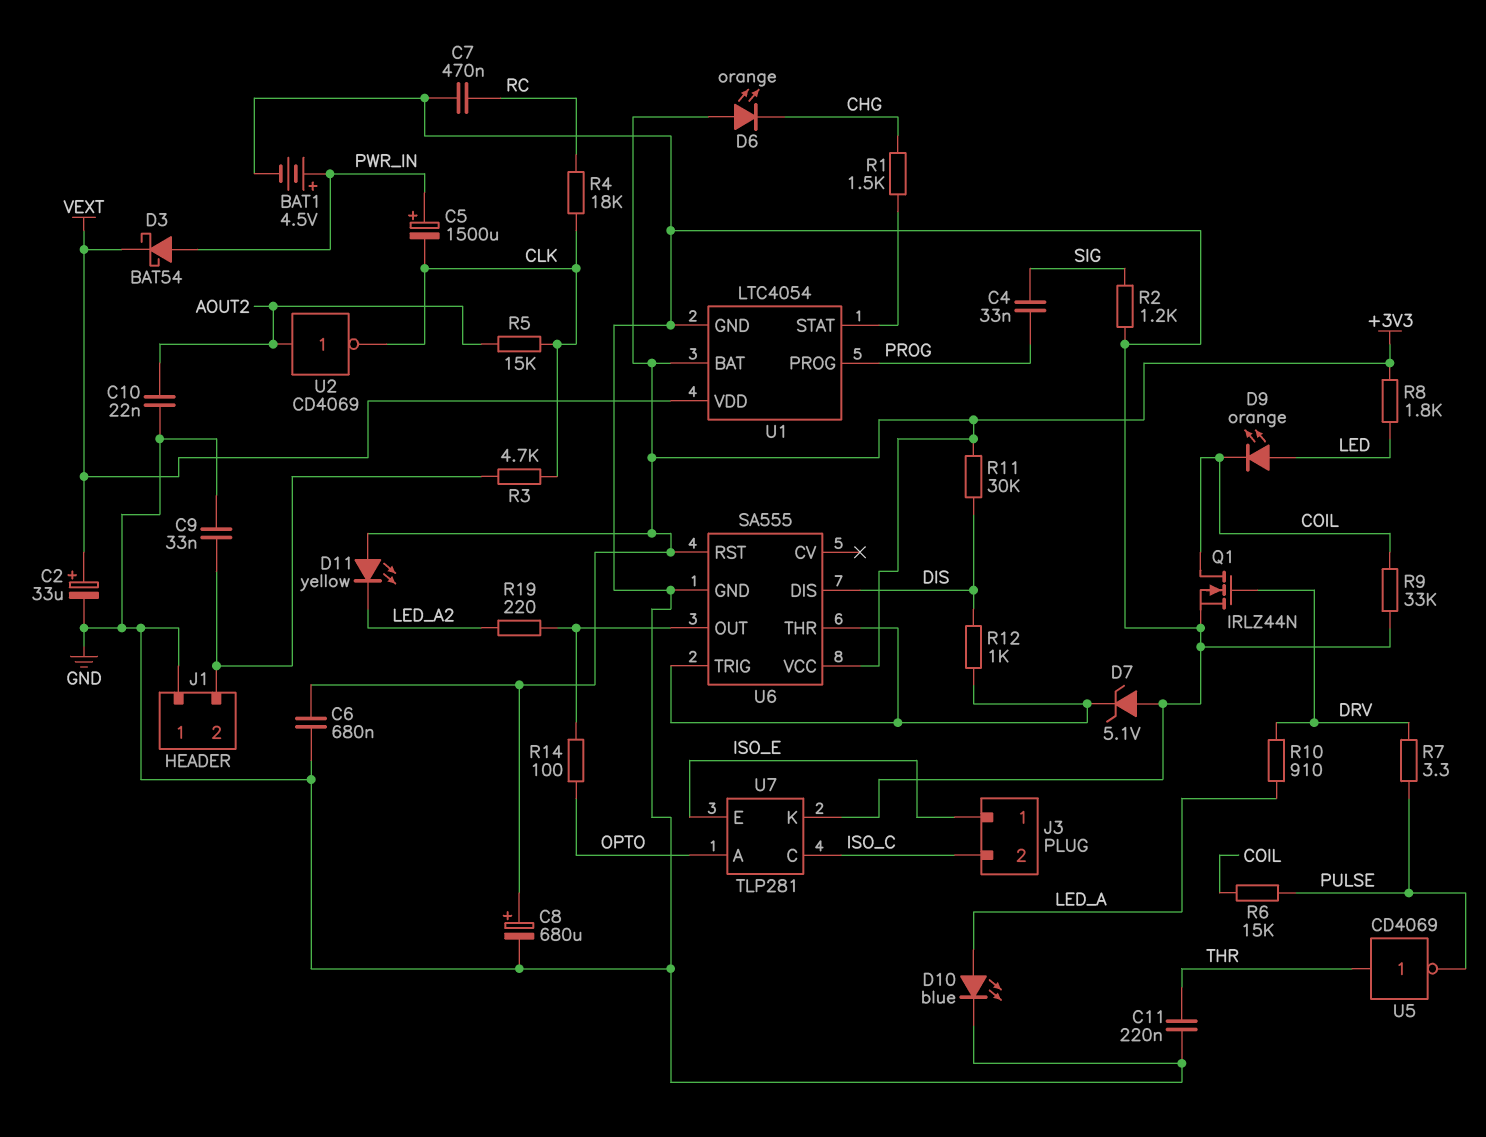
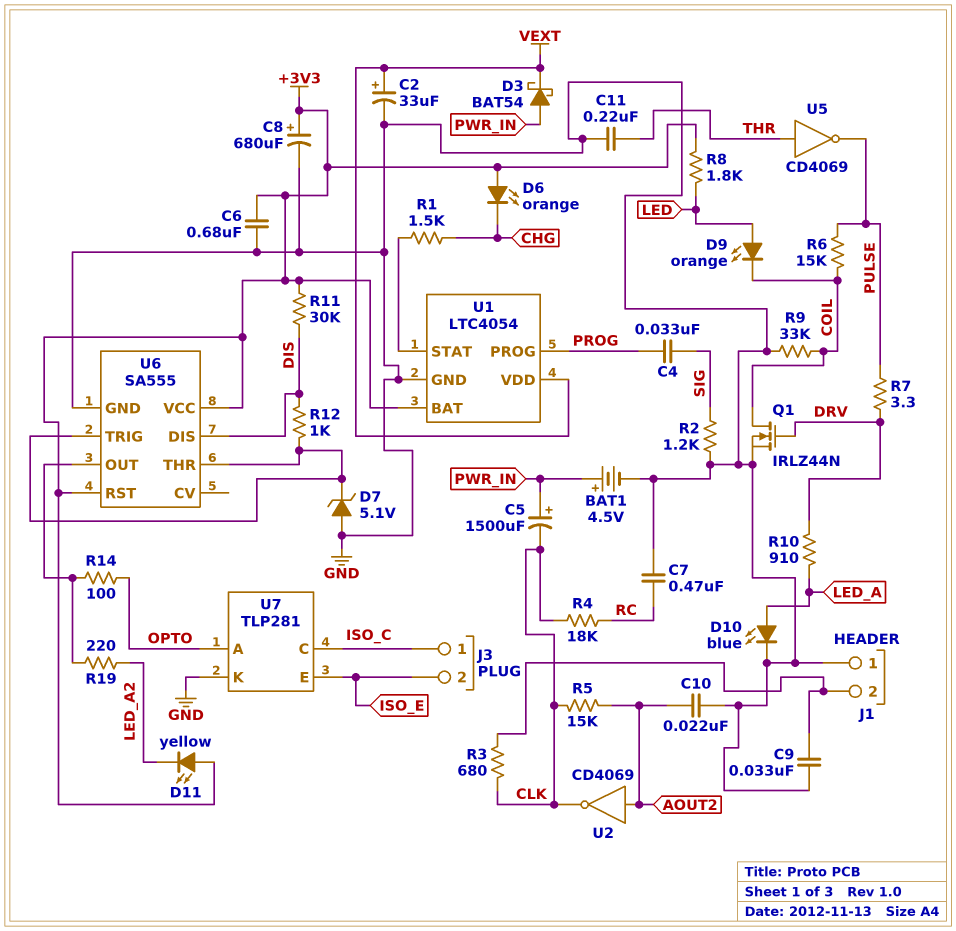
J3 pin 1: ISO_E -> ISO_C
J3 pin 2: ISO_C -> ISO_E
R3: 4.7k (CLK, J1/2) -> 680 (CLK, J1/2)

